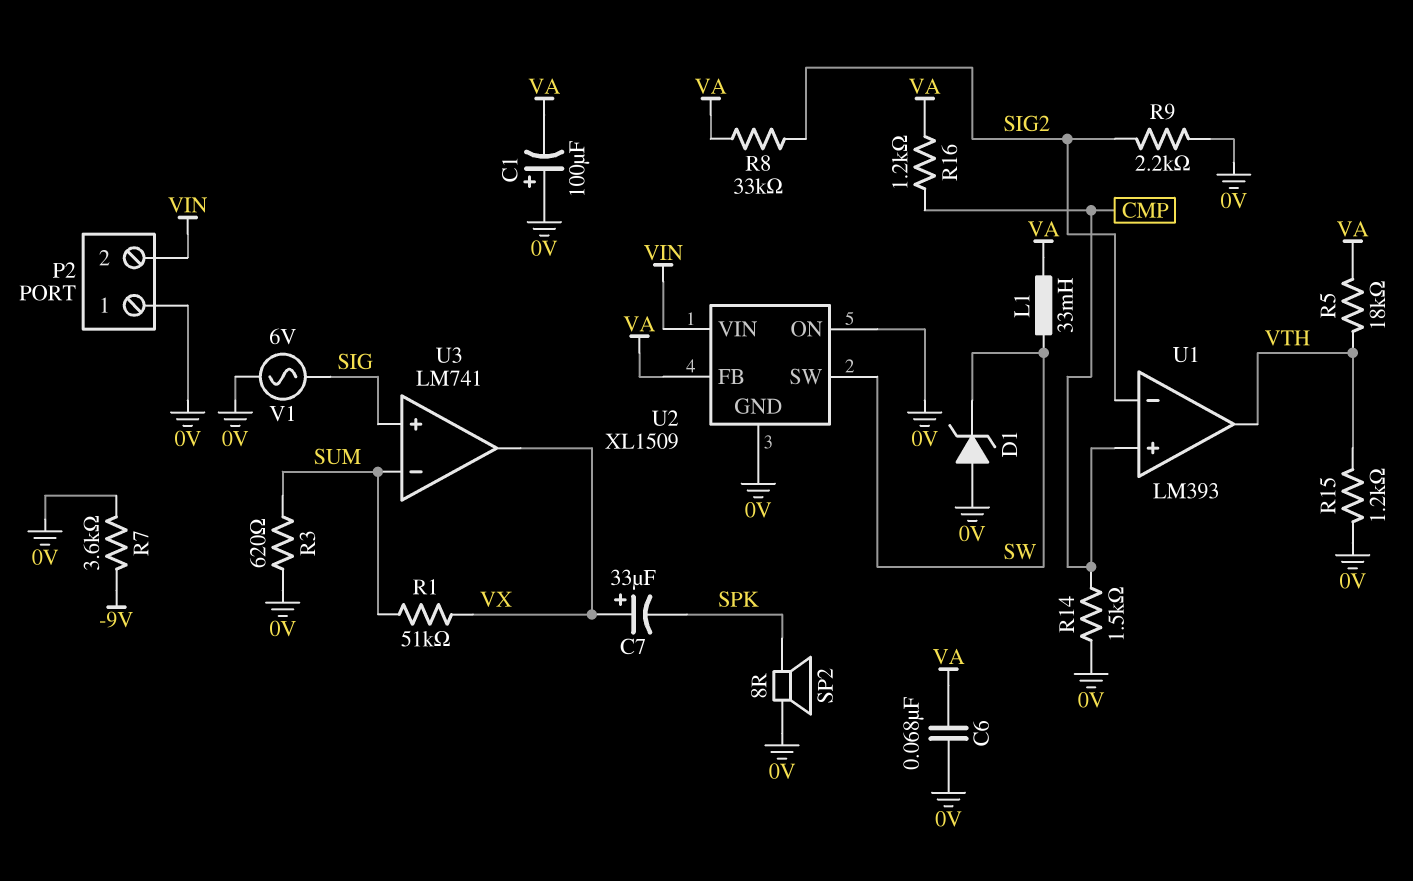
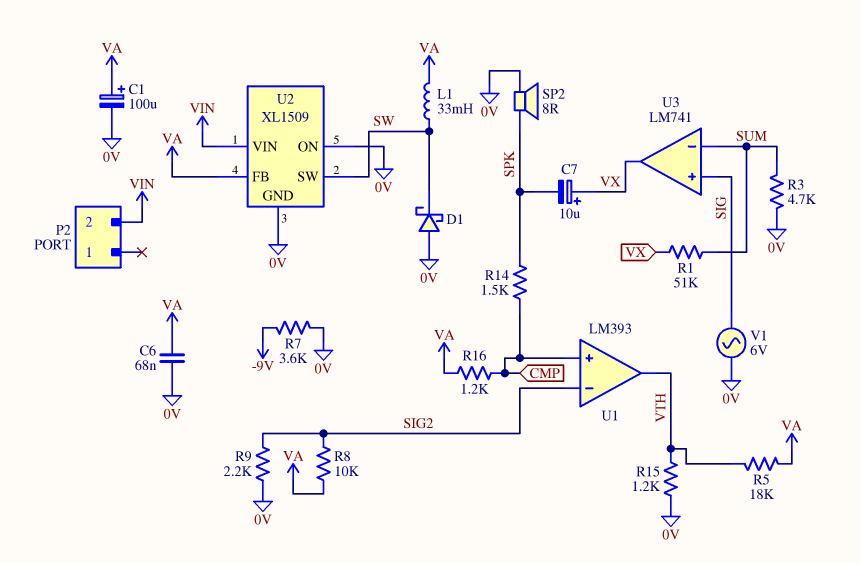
C1: 100uF (plus 0V, minus VA) -> 100uF (plus VA, minus 0V)
C7: 33uF (plus VX, minus SPK) -> 10uF (plus VX, minus SPK)
D1: zener (A 0V, K SW) -> schottky (A 0V, K SW)
P2 pin 1: 0V -> none
R3: 620 (0V, SUM) -> 4.7k (0V, SUM)
R8: 33k (SIG2, VA) -> 10k (SIG2, VA)
R14: 1.5k (0V, CMP) -> 1.5k (CMP, SPK)

